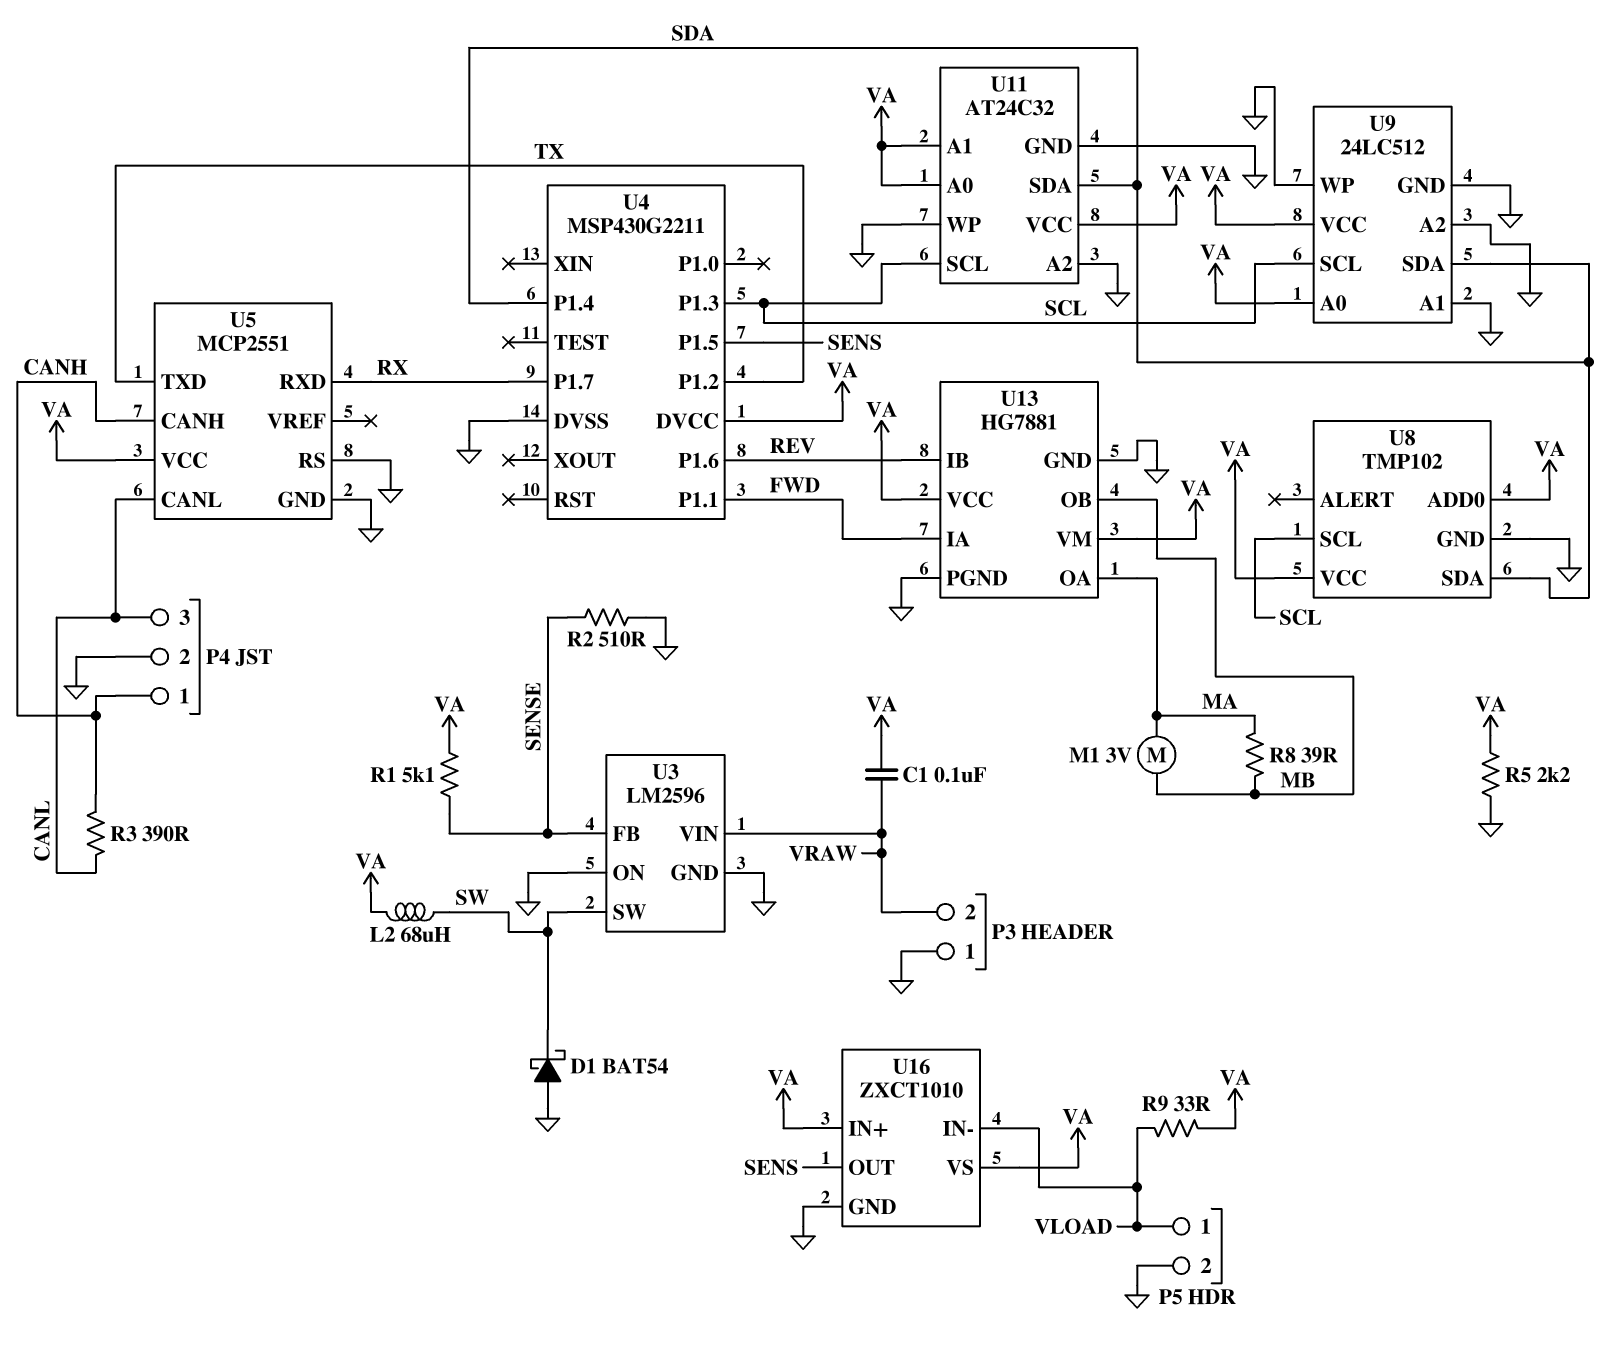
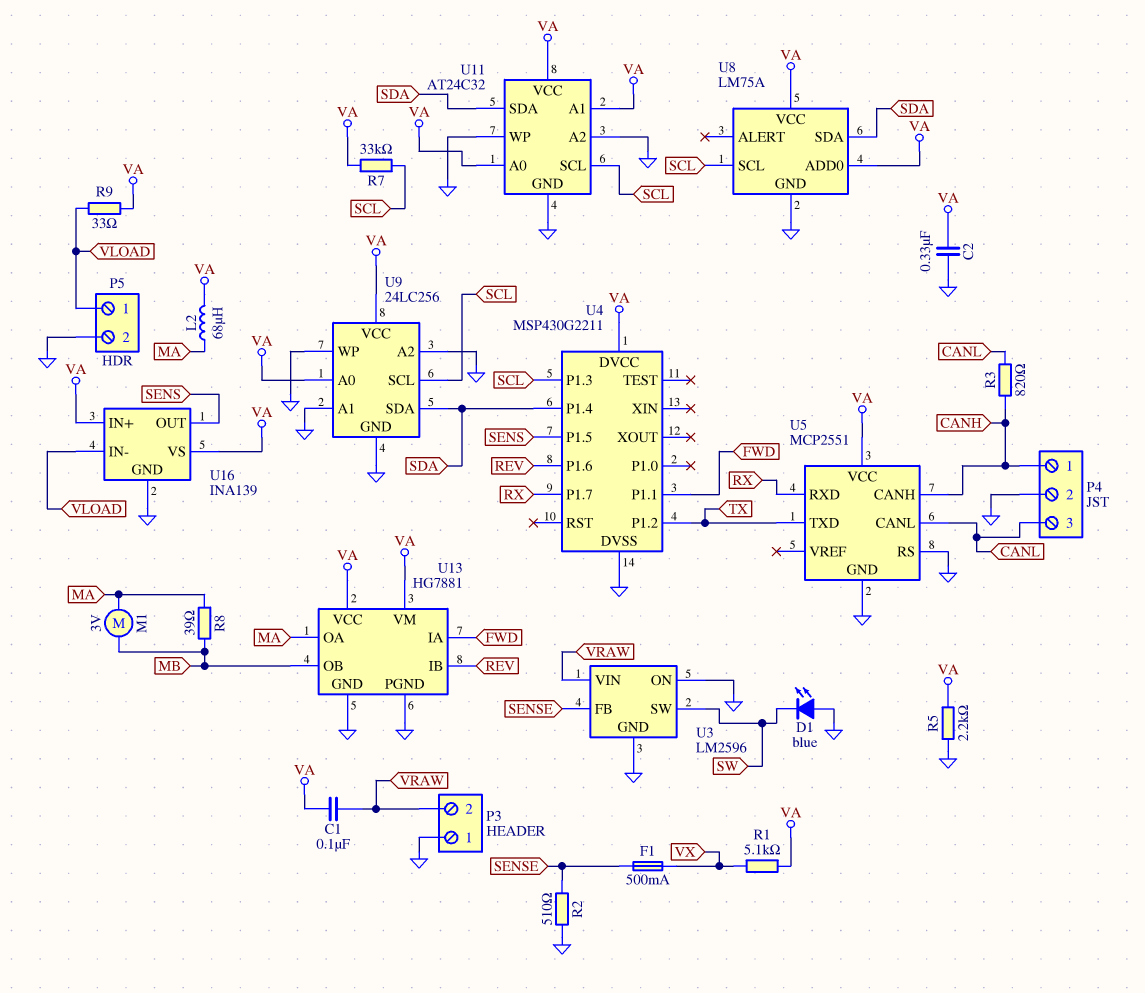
C2: none -> 330nF (GND, VA)
D1: schottky BAT54 (A GND, K SW) -> LED blue (A GND, K SW)
F1: none -> 500mA (SENSE, VX)
L2: 68uH (SW, VA) -> 68uH (MA, VA)
R1: 5.1k (SENSE, VA) -> 5.1k (VA, VX)
R3: 390 (CANH, CANL) -> 820 (CANH, CANL)
R7: none -> 33k (SCL, VA)
U8: TMP102 -> LM75A
U9: 24LC512 -> 24LC256
U16: ZXCT1010 -> INA139

